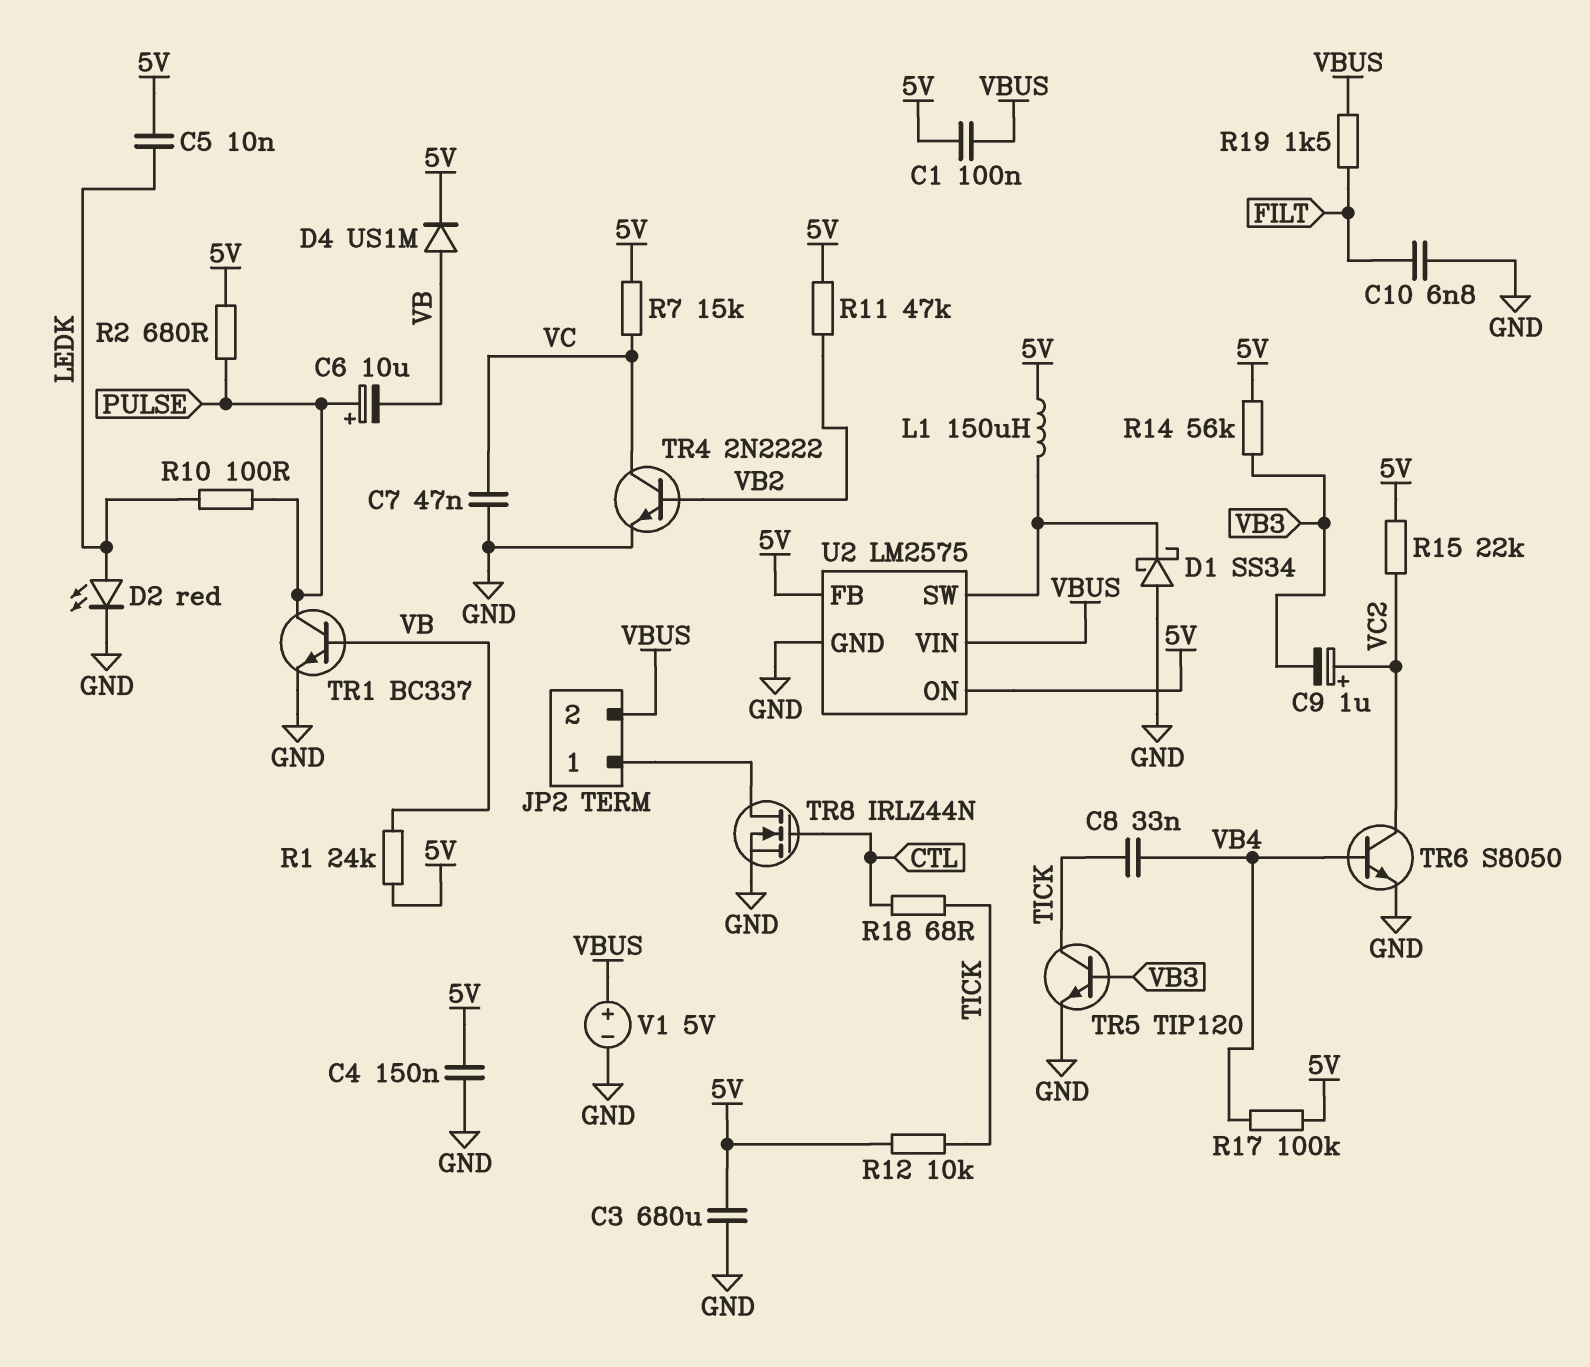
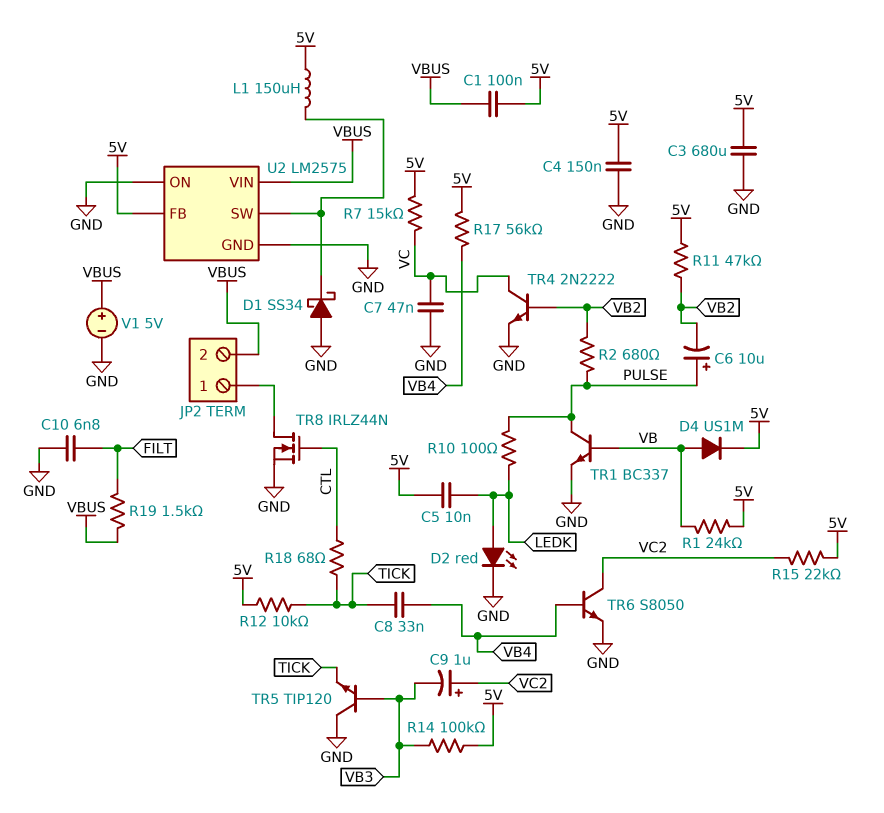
C6: 10uF (plus PULSE, minus VB) -> 10uF (plus PULSE, minus VB2)
R2: 680 (5V, PULSE) -> 680 (PULSE, VB2)
R14: 56k (5V, VB3) -> 100k (5V, VB3)
R17: 100k (5V, VB4) -> 56k (5V, VB4)
TR5: NPN TIP120 (B VB3, C TICK, E GND) -> NPN TIP120 (B VB3, C GND, E TICK)
U2 pin ON: 5V -> GND

